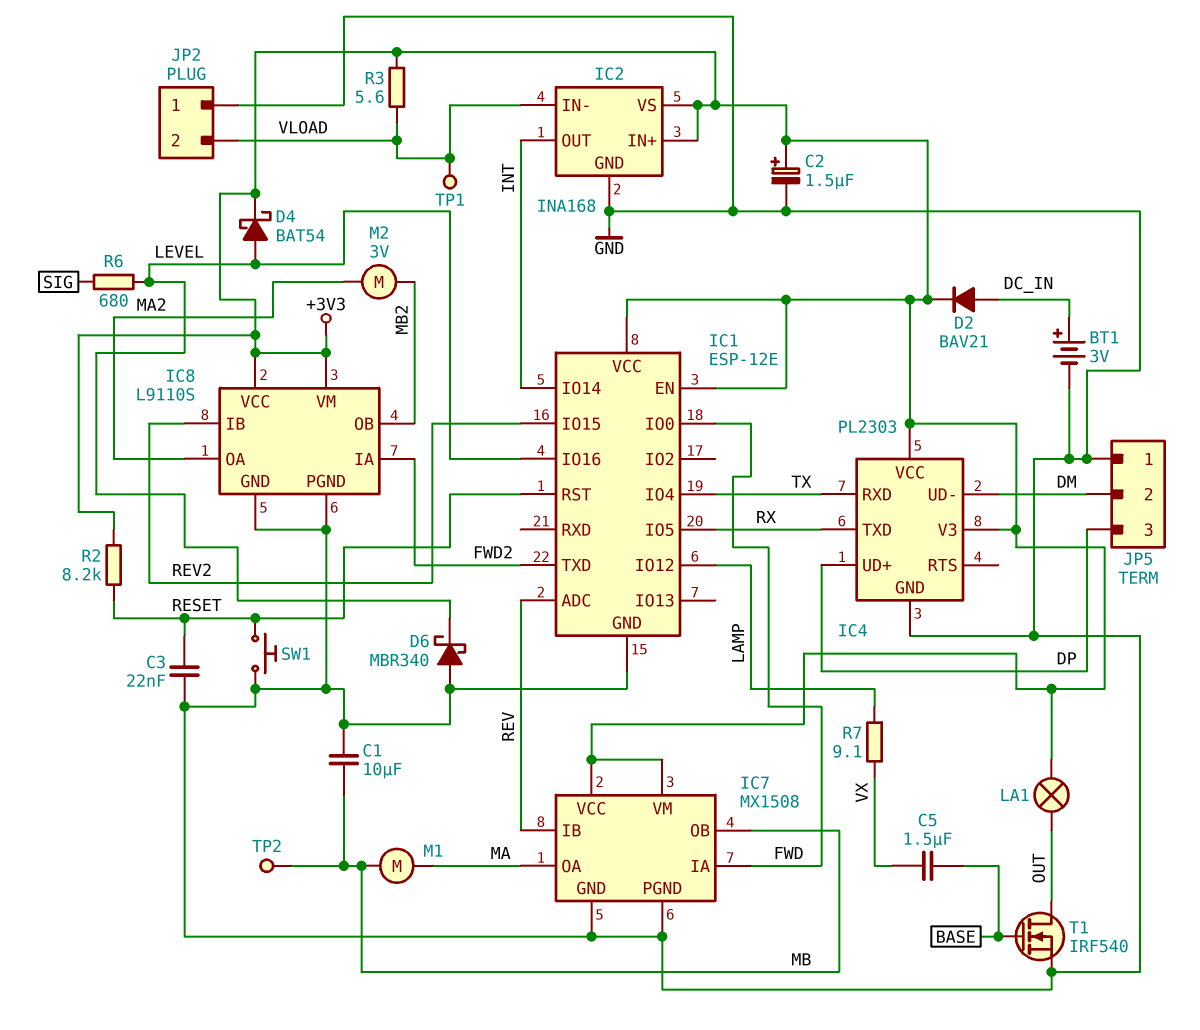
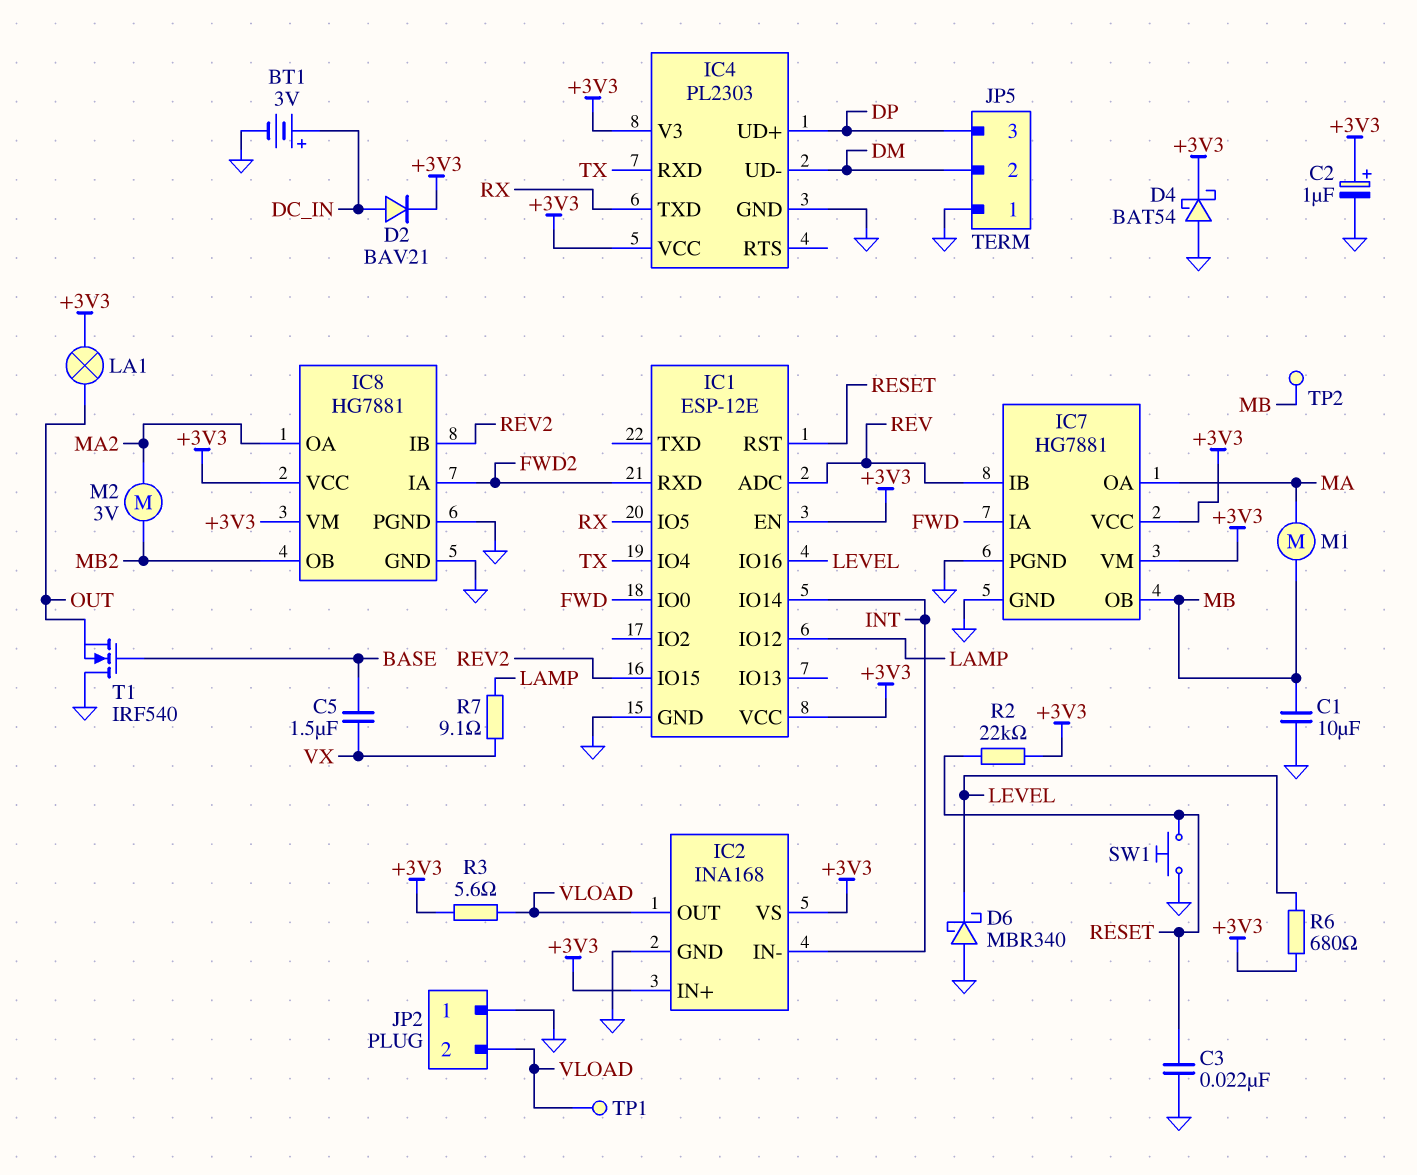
C2: 1.5uF (plus +3V3, minus GND) -> 1uF (plus +3V3, minus GND)
D4: schottky BAT54 (A LEVEL, K +3V3) -> schottky BAT54 (A GND, K +3V3)
IC1 pin RXD: none -> FWD2
IC1 pin TXD: FWD2 -> none
IC2 pin IN-: VLOAD -> INT
IC2 pin OUT: INT -> VLOAD
IC7: MX1508 -> HG7881
IC8: L9110S -> HG7881
R2: 8.2k (+3V3, RESET) -> 22k (+3V3, RESET)
R6: 680 (LEVEL, SIG) -> 680 (+3V3, LEVEL)
T1: NMOS IRF540 (G BASE, D OUT, S GND) -> NMOS IRF540 (G BASE, D GND, S OUT)

